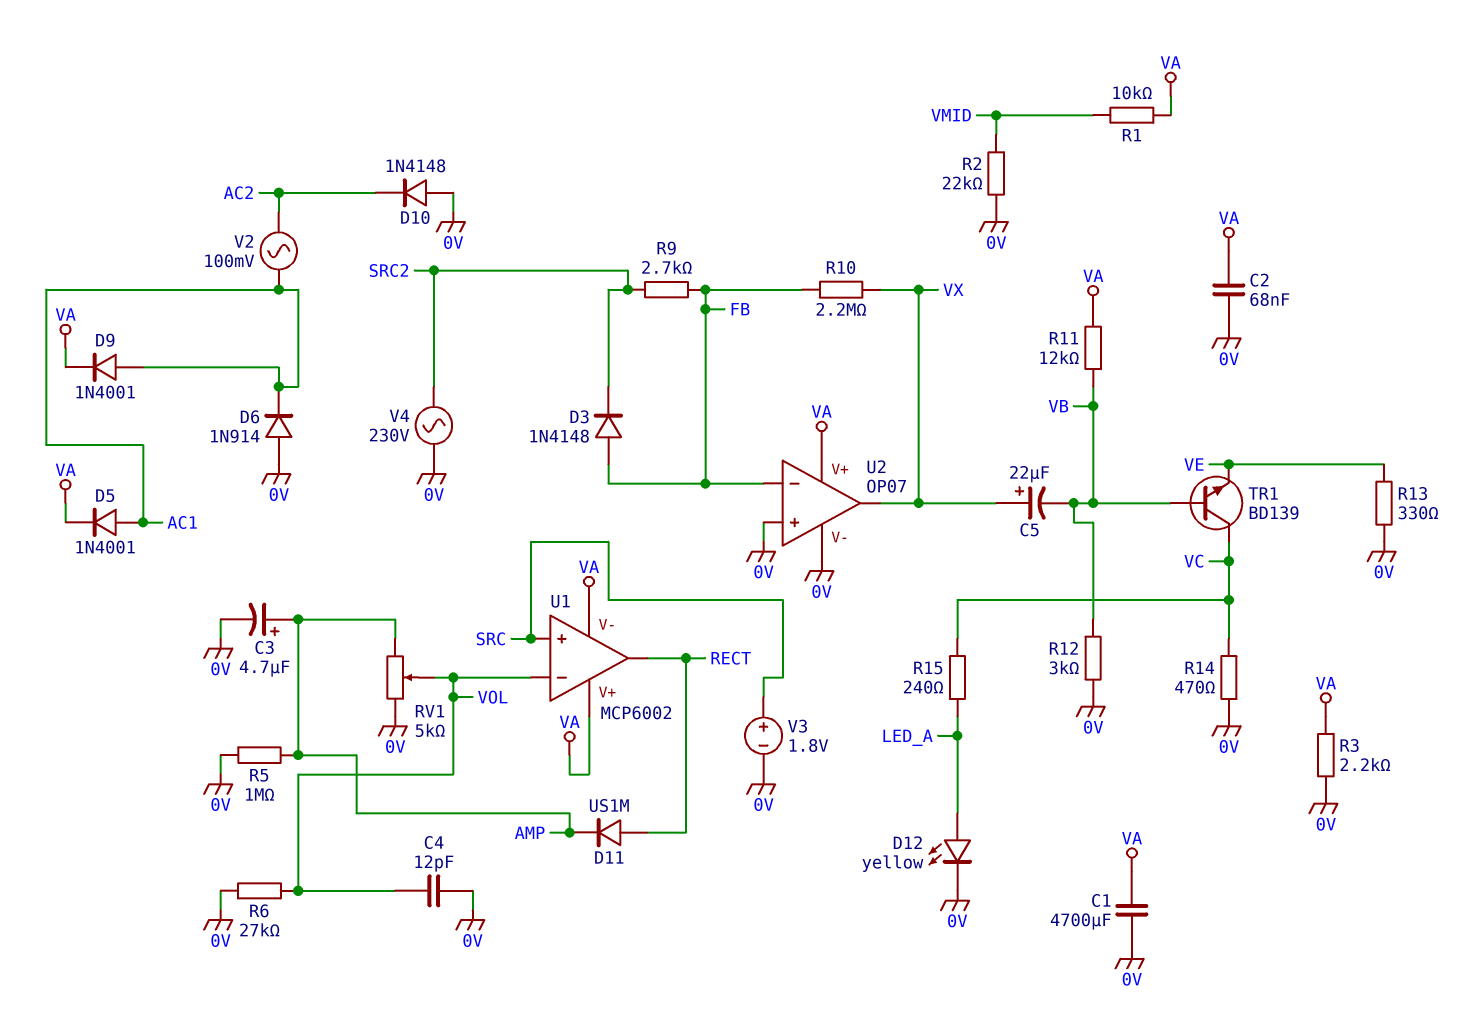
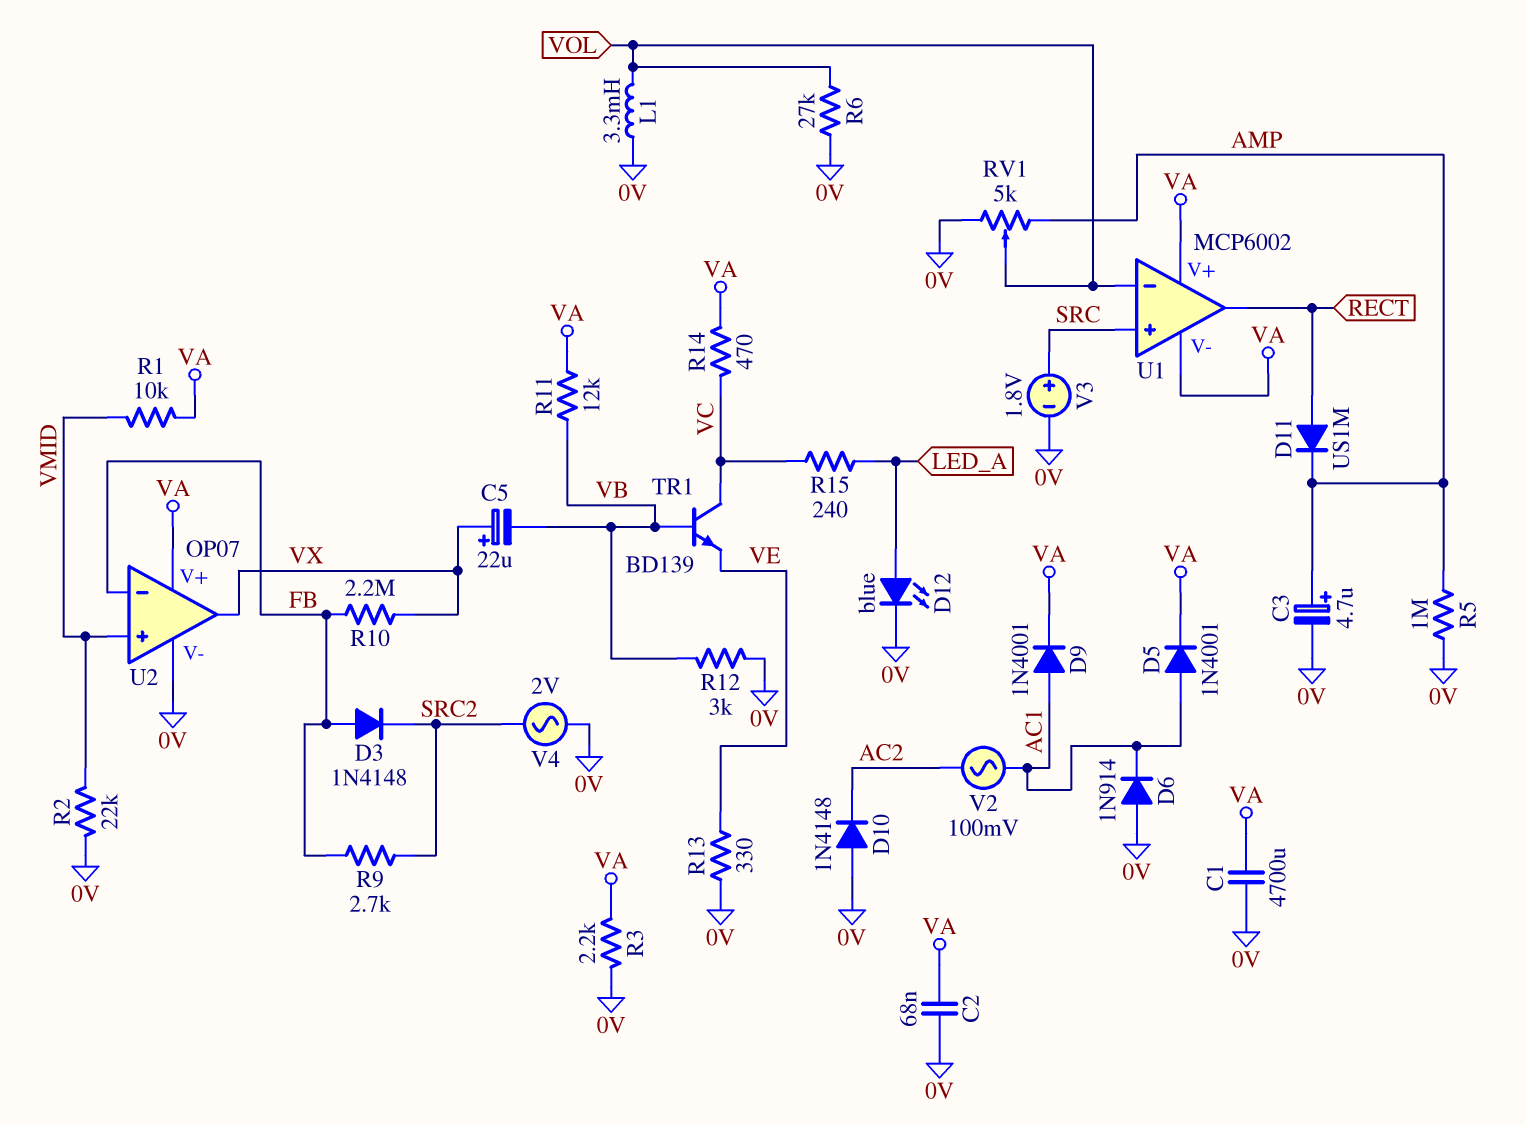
C4: 12pF (0V, VOL) -> none
D12: LED yellow (A LED_A, K 0V) -> LED blue (A LED_A, K 0V)
L1: none -> 3.3mH (0V, VOL)
R14: 470 (0V, VC) -> 470 (VA, VC)
U2 pin in+: 0V -> VMID
V4: AC 230V (0V, SRC2) -> AC 2V (0V, SRC2)

